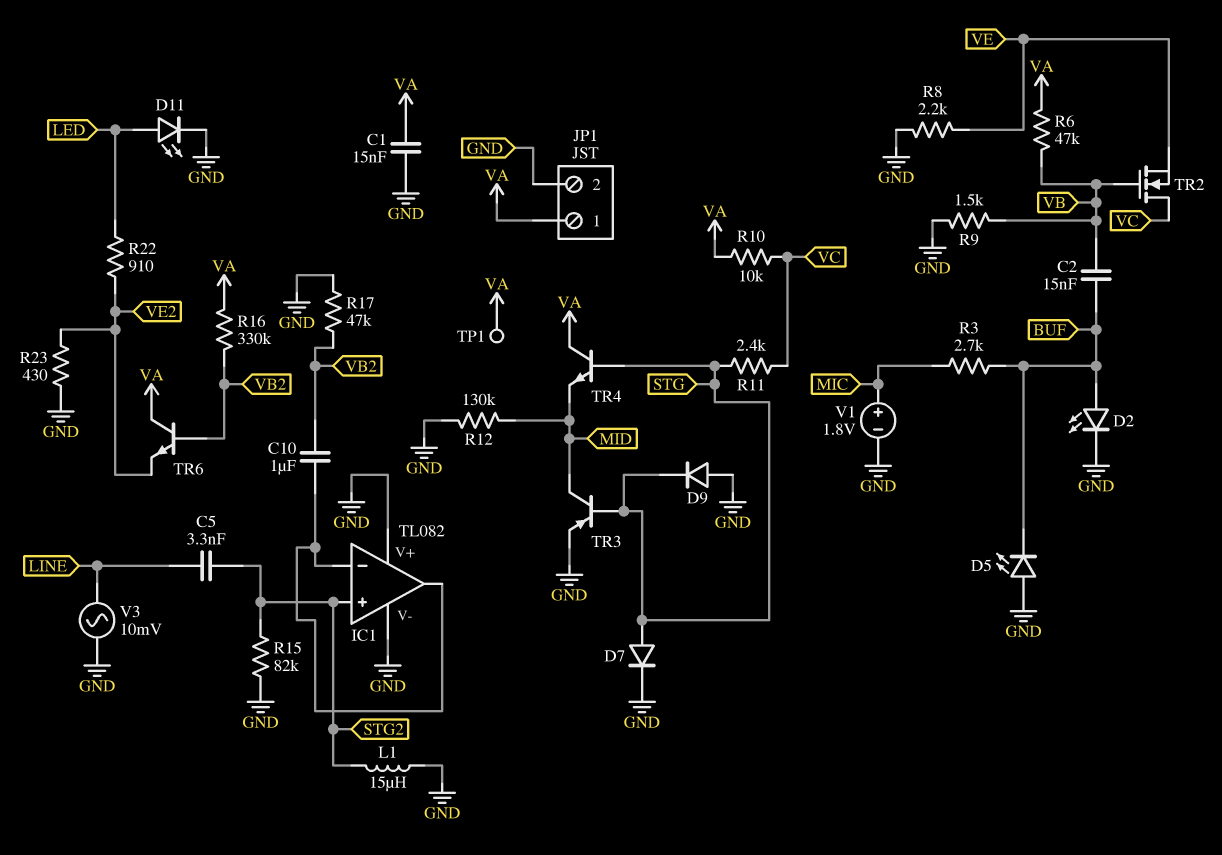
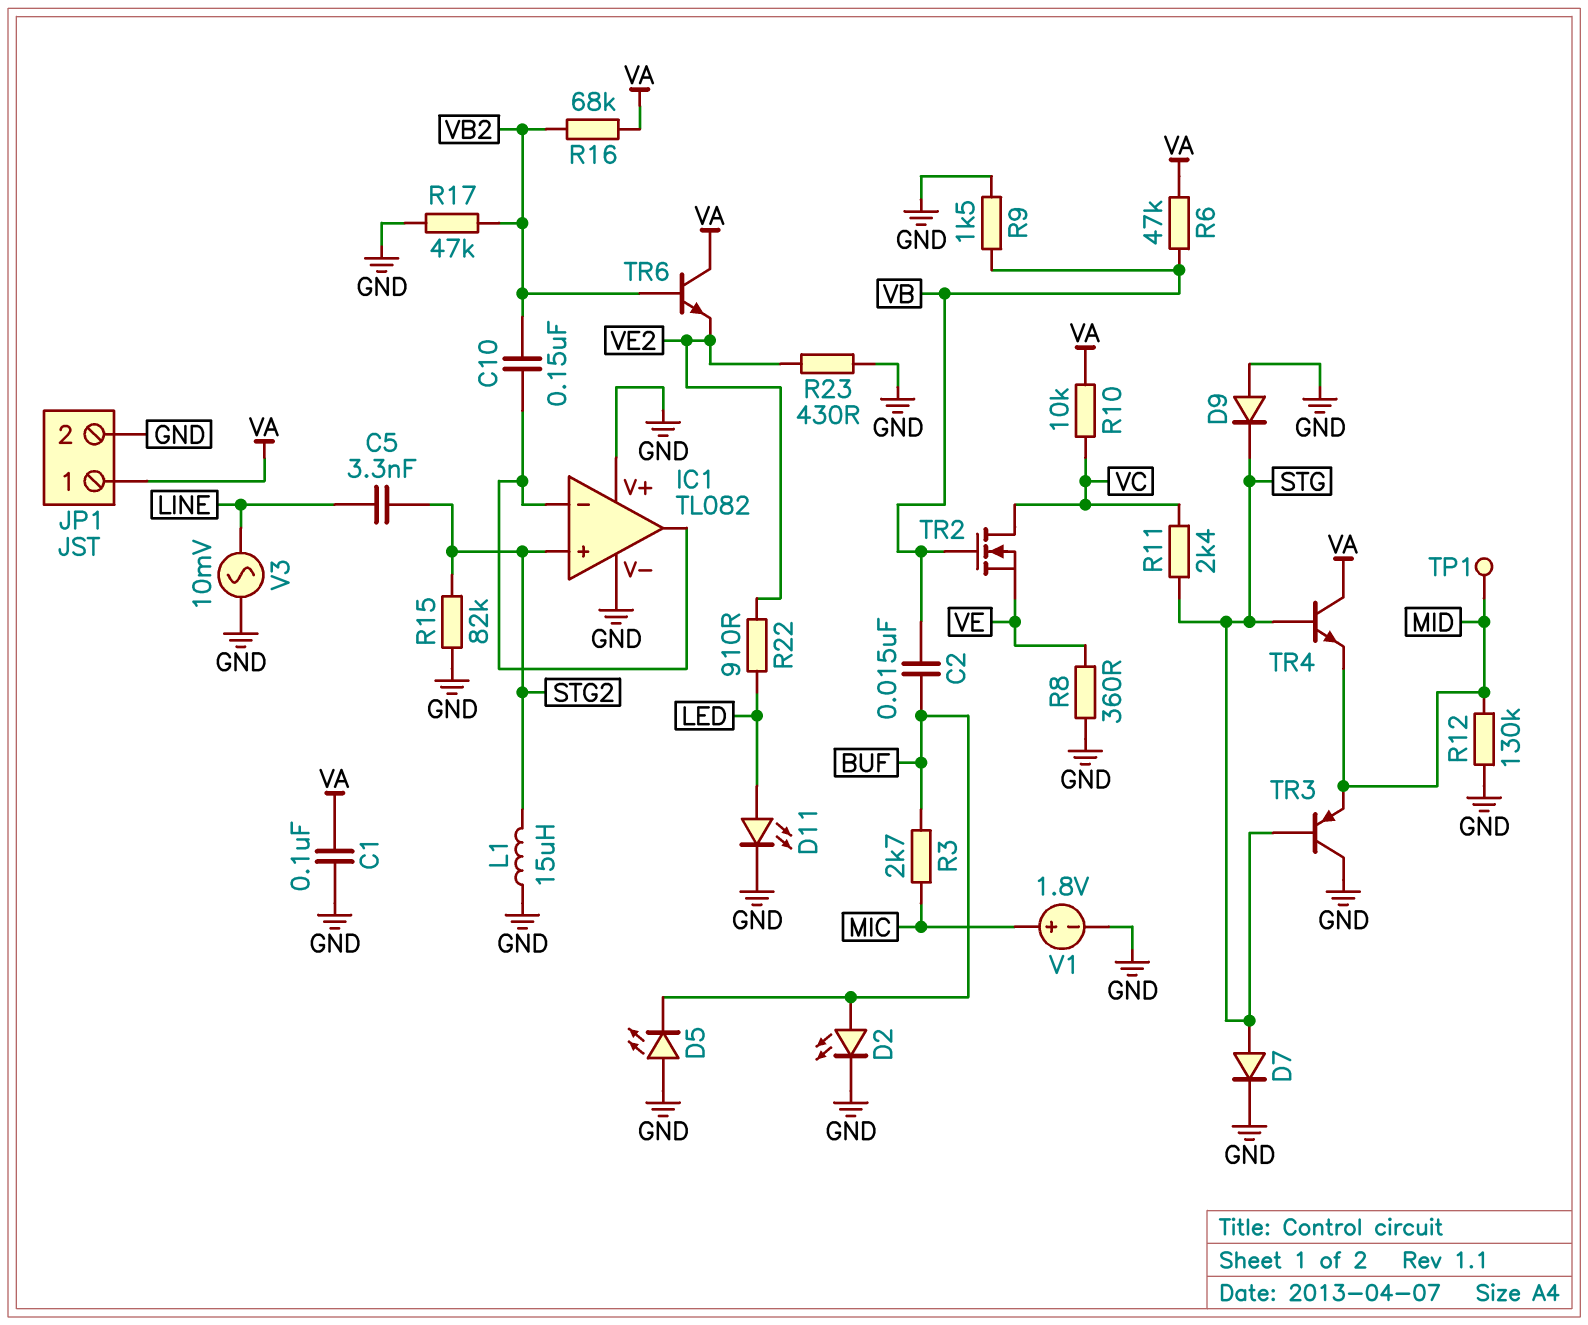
C1: 15nF (GND, VA) -> 100nF (GND, VA)
C10: 1uF (IC1/in-, VB2) -> 150nF (IC1/in-, VB2)
R8: 2.2k (GND, VE) -> 360 (GND, VE)
R16: 330k (VA, VB2) -> 68k (VA, VB2)
TP1: test point (VA) -> test point (MID)
TR3: PNP (B STG, C MID, E GND) -> PNP (B STG, C GND, E MID)

